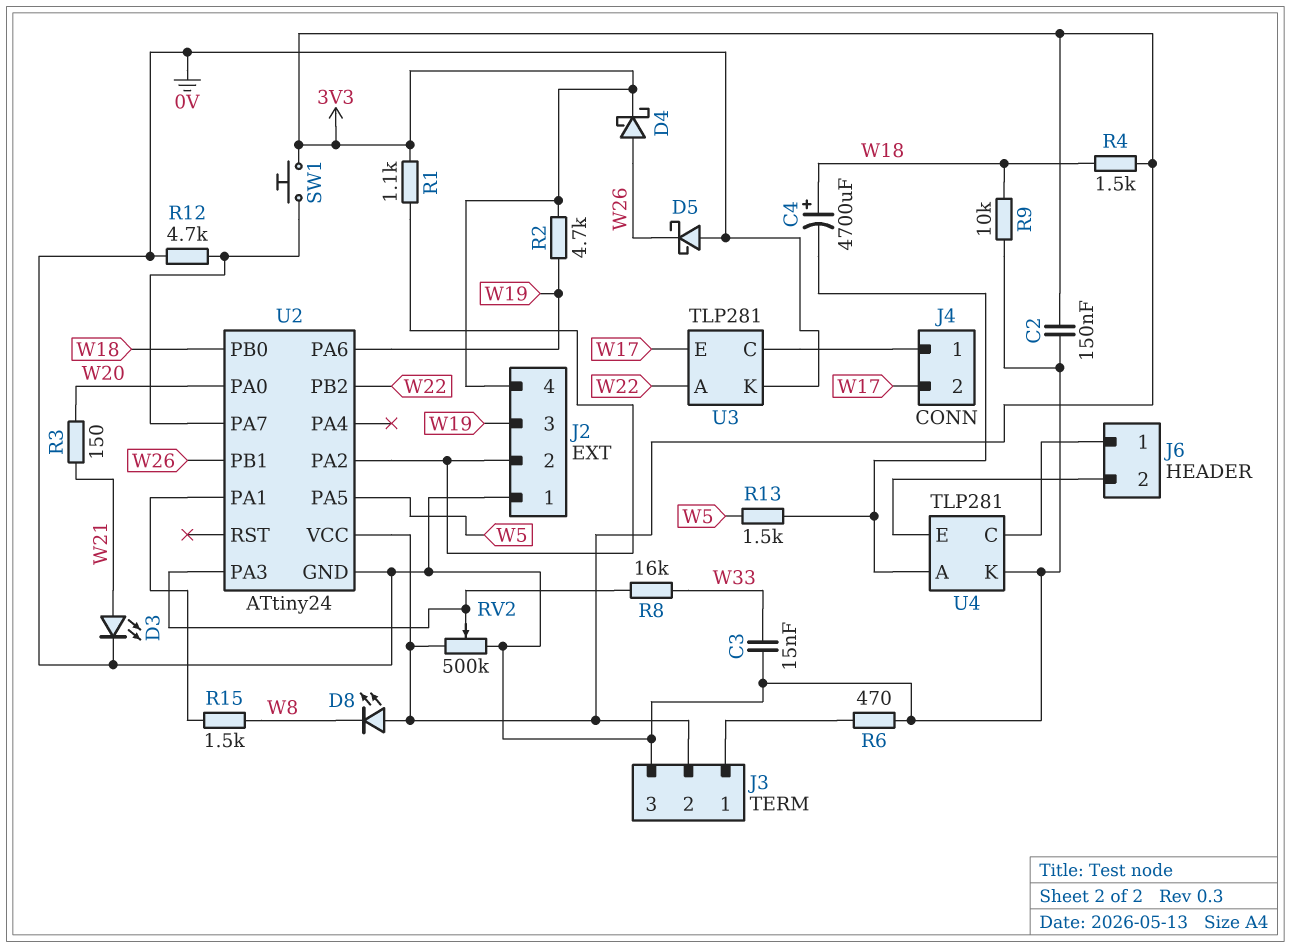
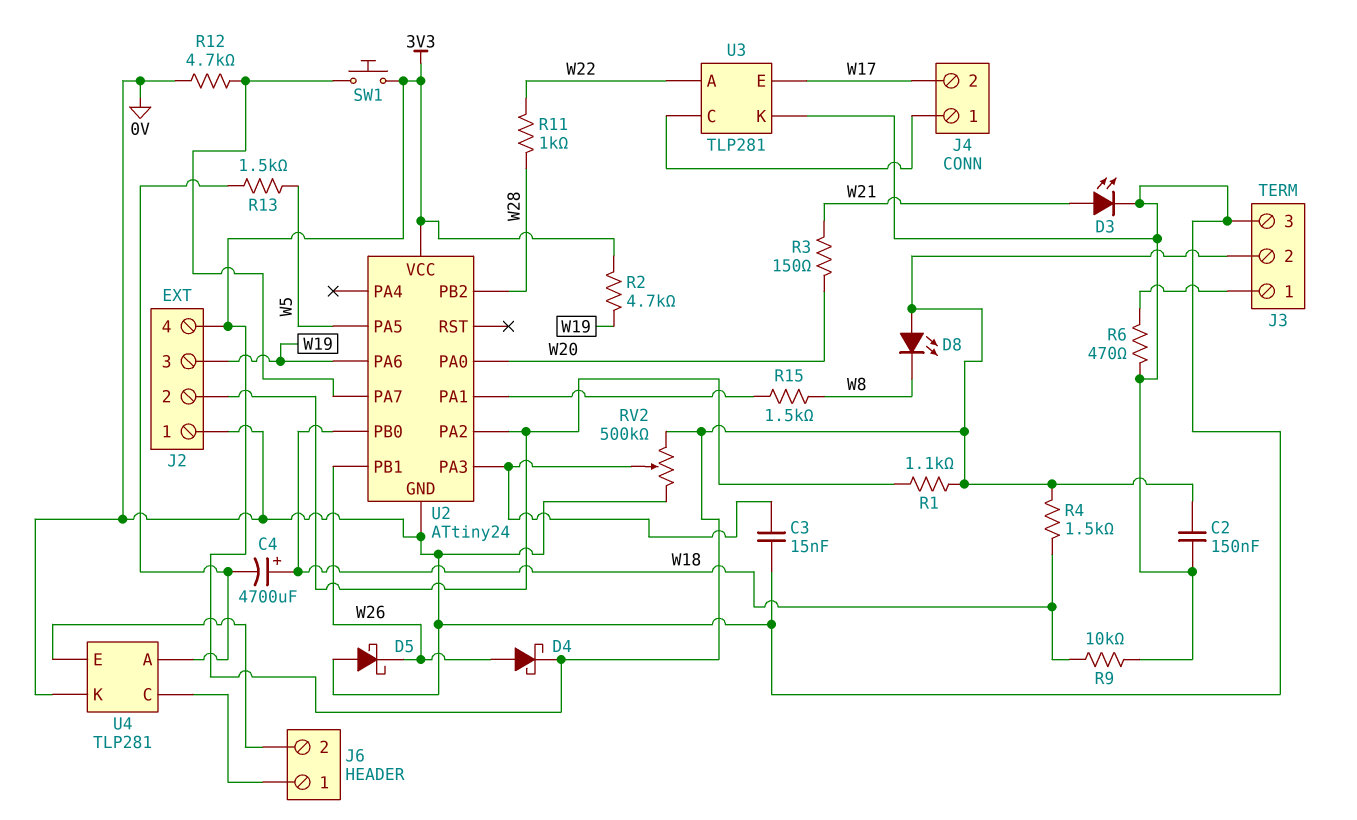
C3: 15nF (0V, W33) -> 15nF (0V, U2/PA3)
R8: 16k (U2/PA3, W33) -> none
R11: none -> 1k (W22, W28)
U2 pin PB2: W22 -> W28

